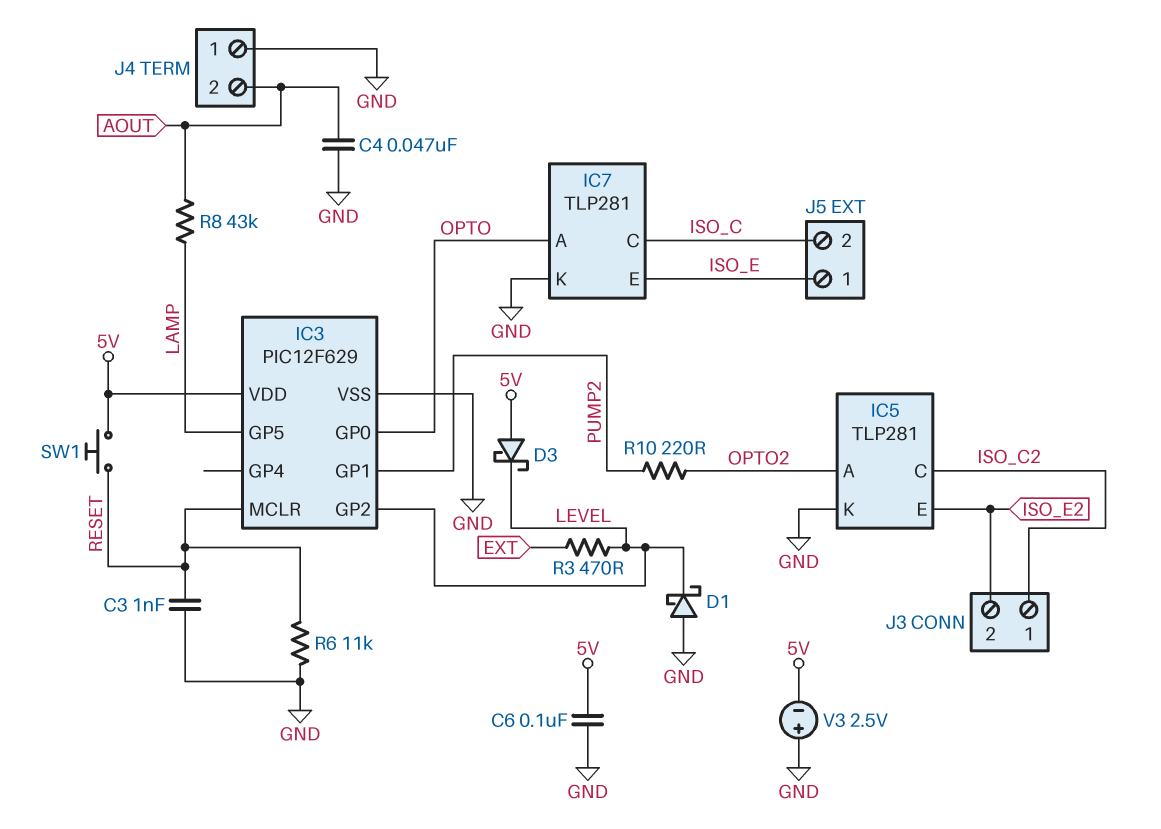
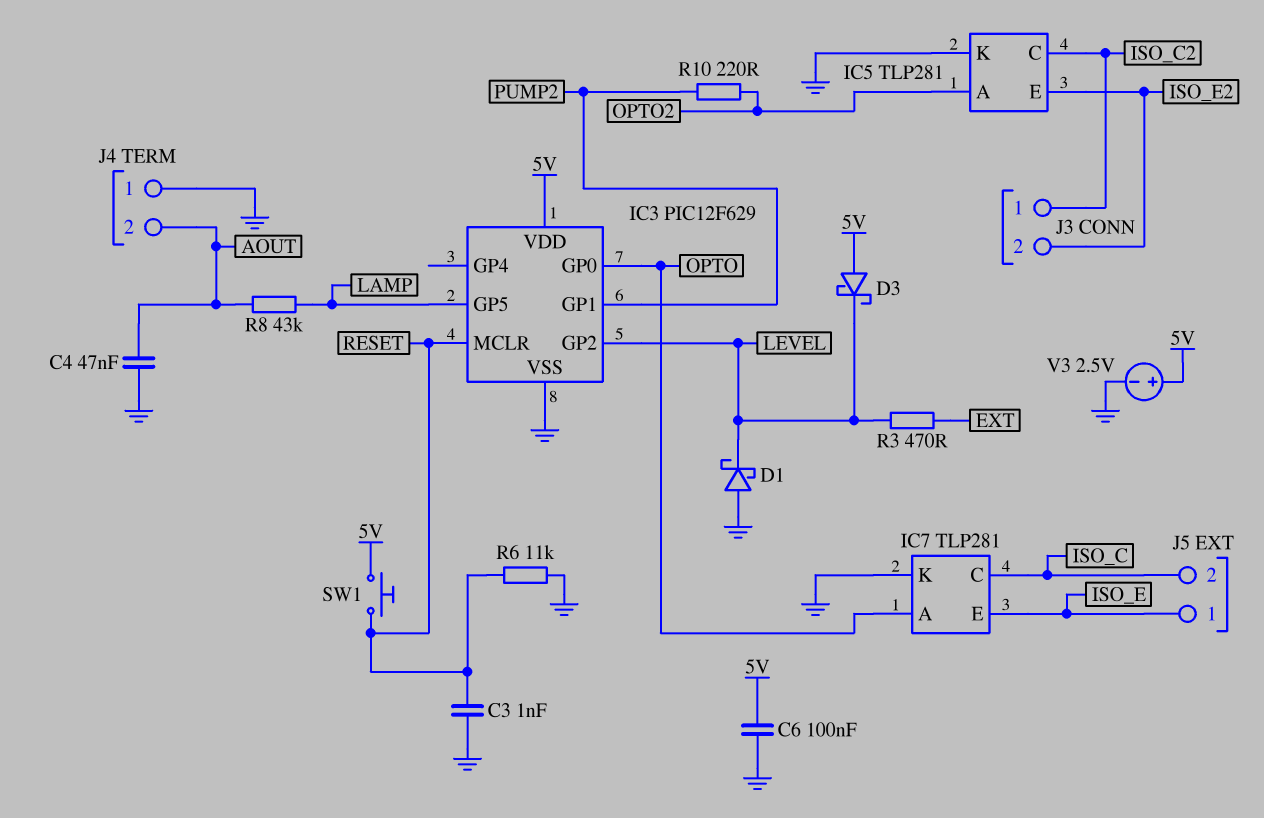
V3: 2.5V (plus GND, minus 5V) -> 2.5V (plus 5V, minus GND)

